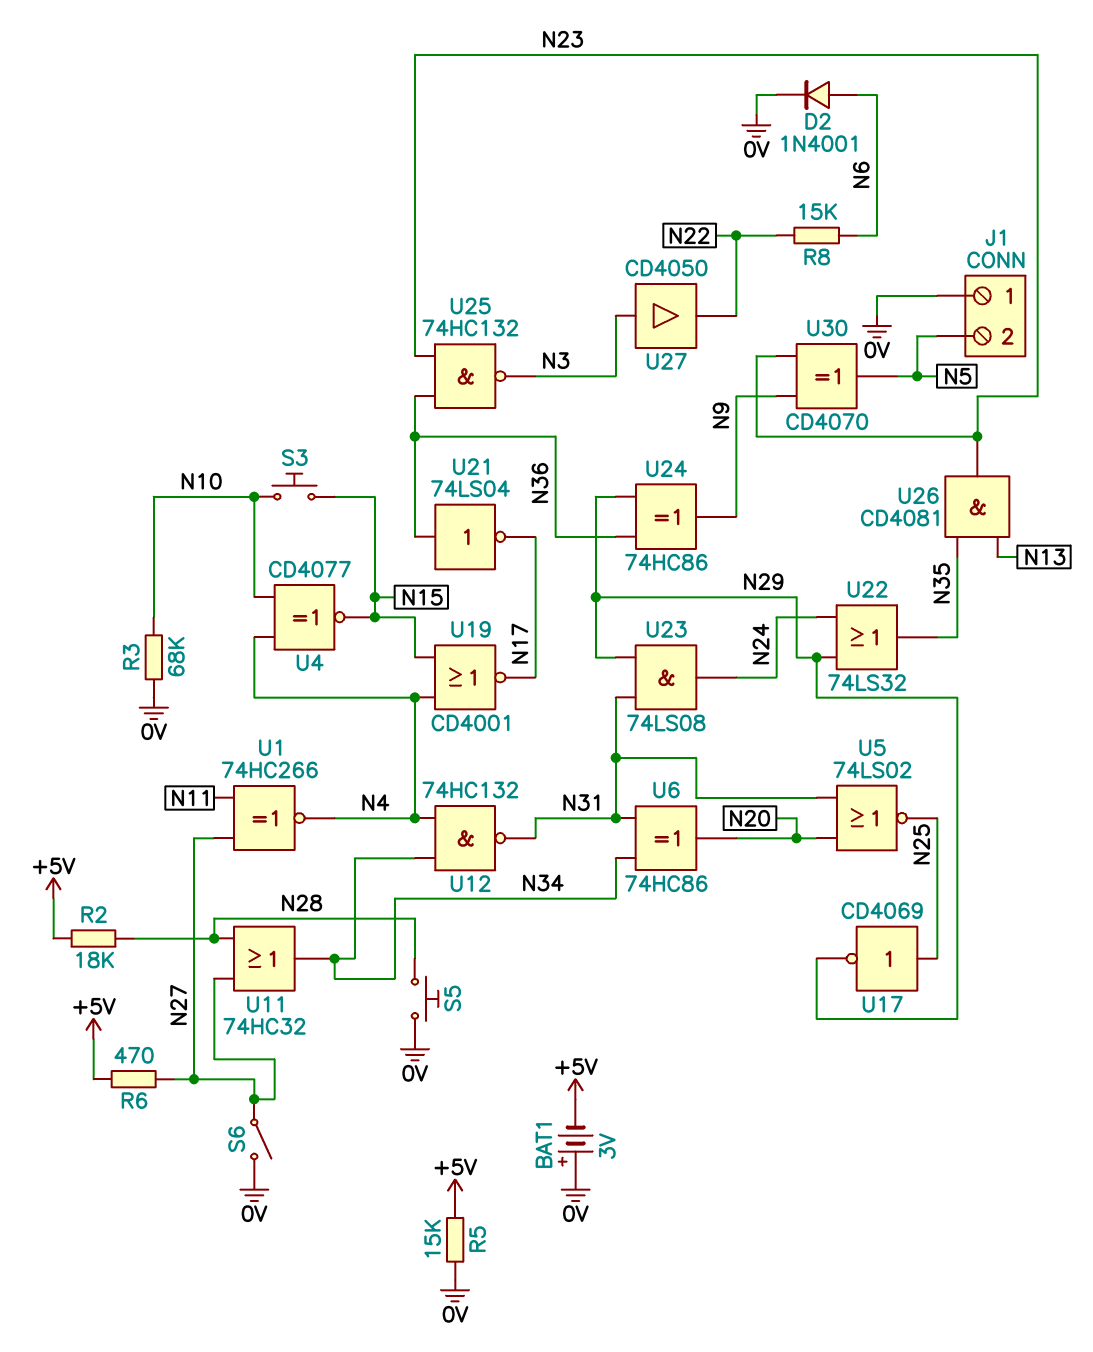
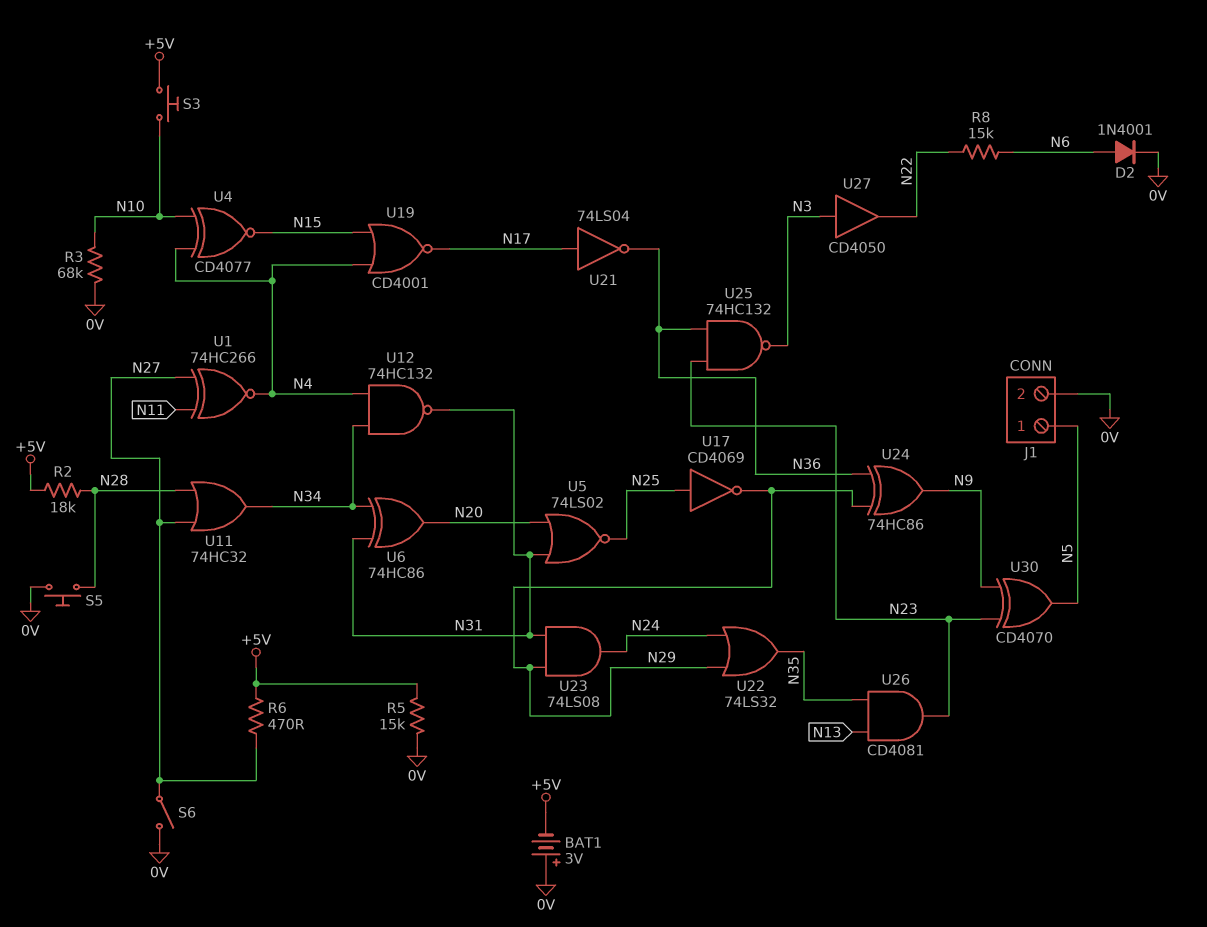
J1 pin 1: 0V -> N5
J1 pin 2: N5 -> 0V
S3: button (N10, N15) -> button (+5V, N10)
U21: NOT 74LS04 (in N36, out N17) -> NOT 74LS04 (in N17, out N36)

